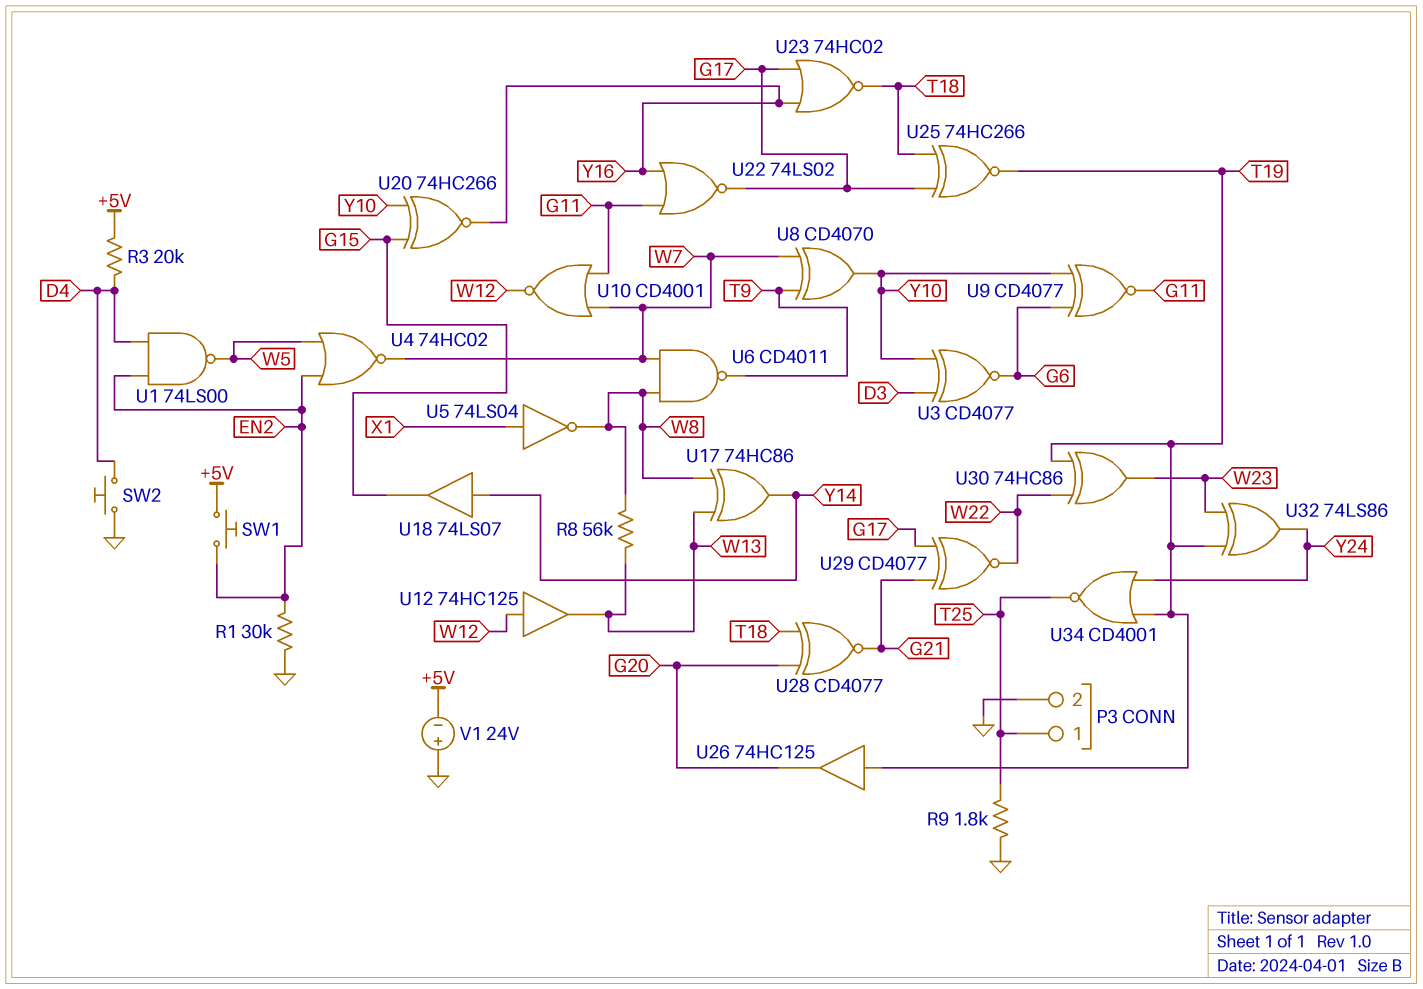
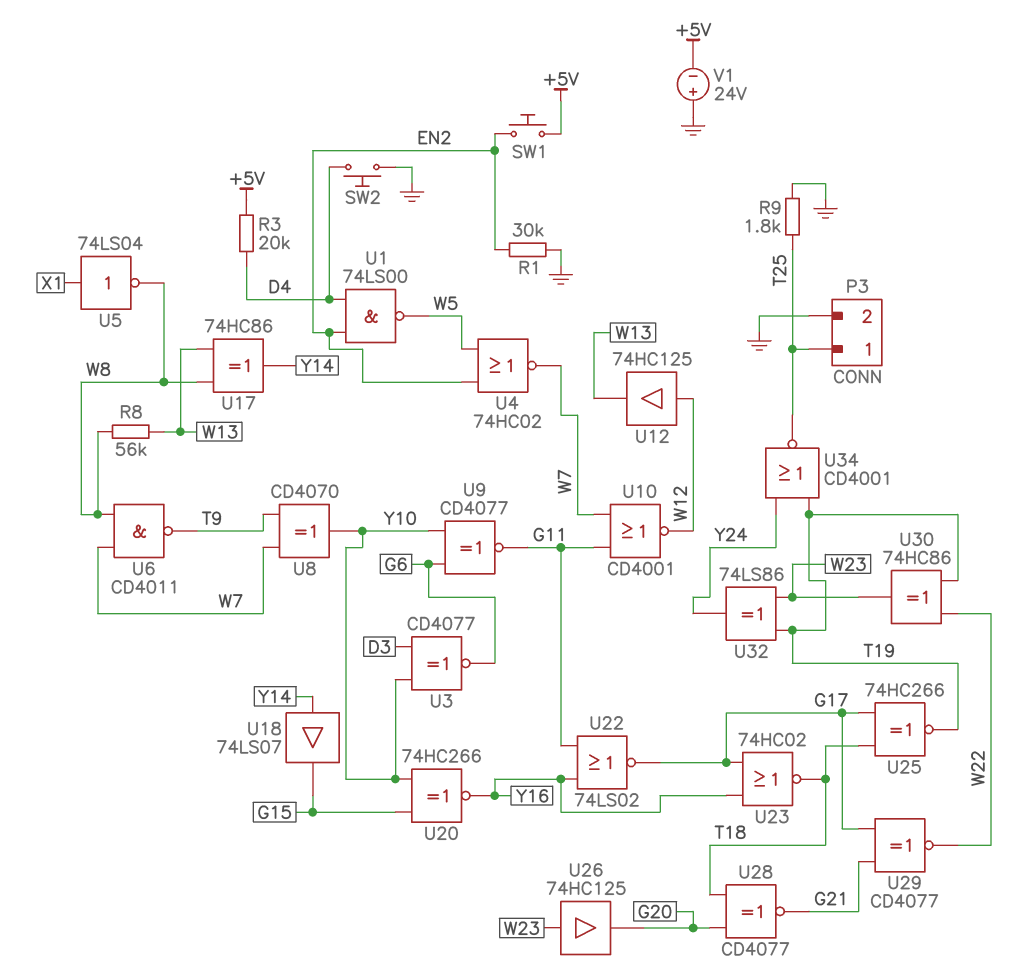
U26: buffer 74HC125 (in T19, out G20) -> buffer 74HC125 (in W23, out G20)

